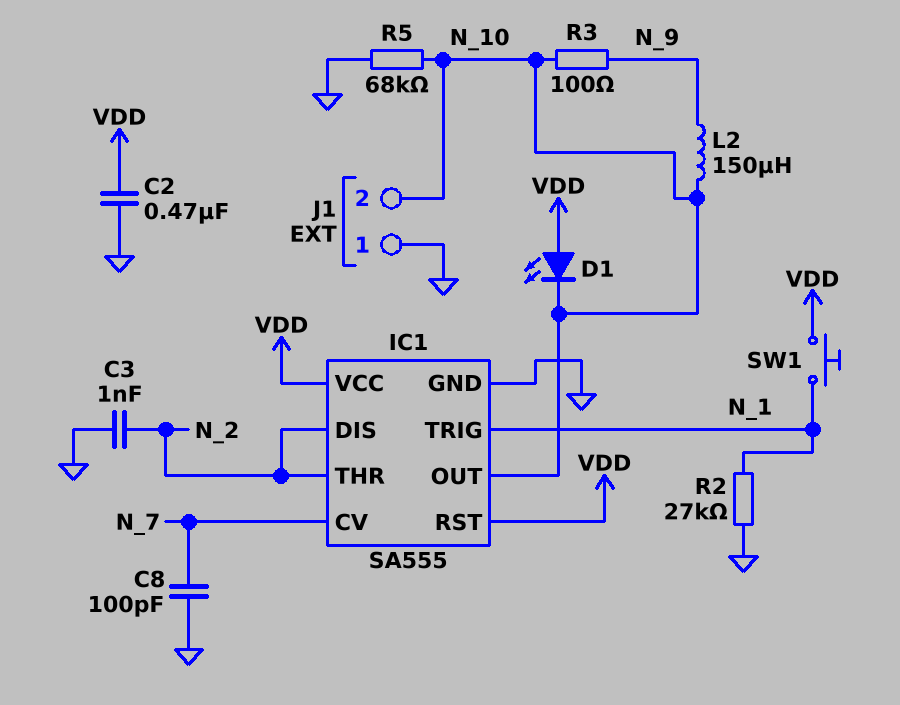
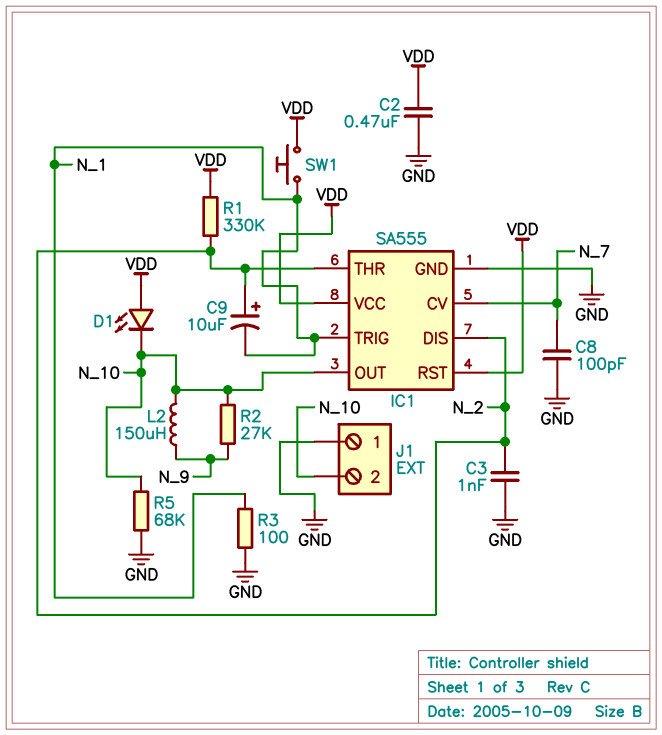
C9: none -> 10uF (plus N_2, minus N_1)
R1: none -> 330k (N_2, VDD)
R2: 27k (GND, N_1) -> 27k (N_9, N_10)
R3: 100 (N_9, N_10) -> 100 (GND, N_1)

